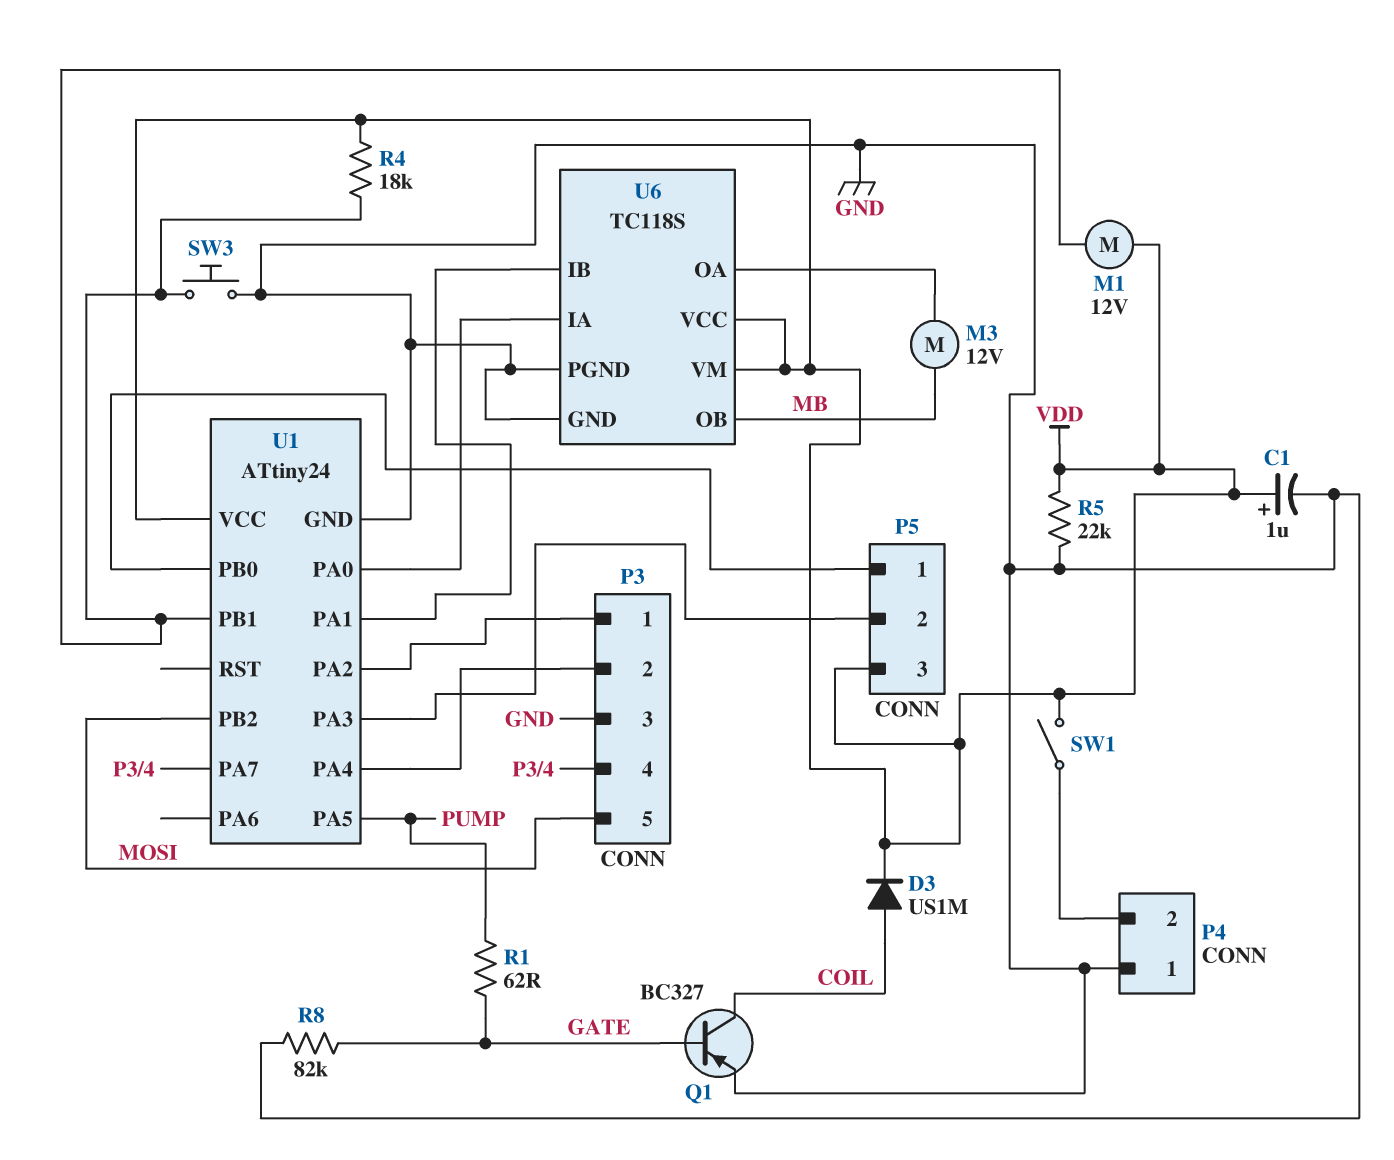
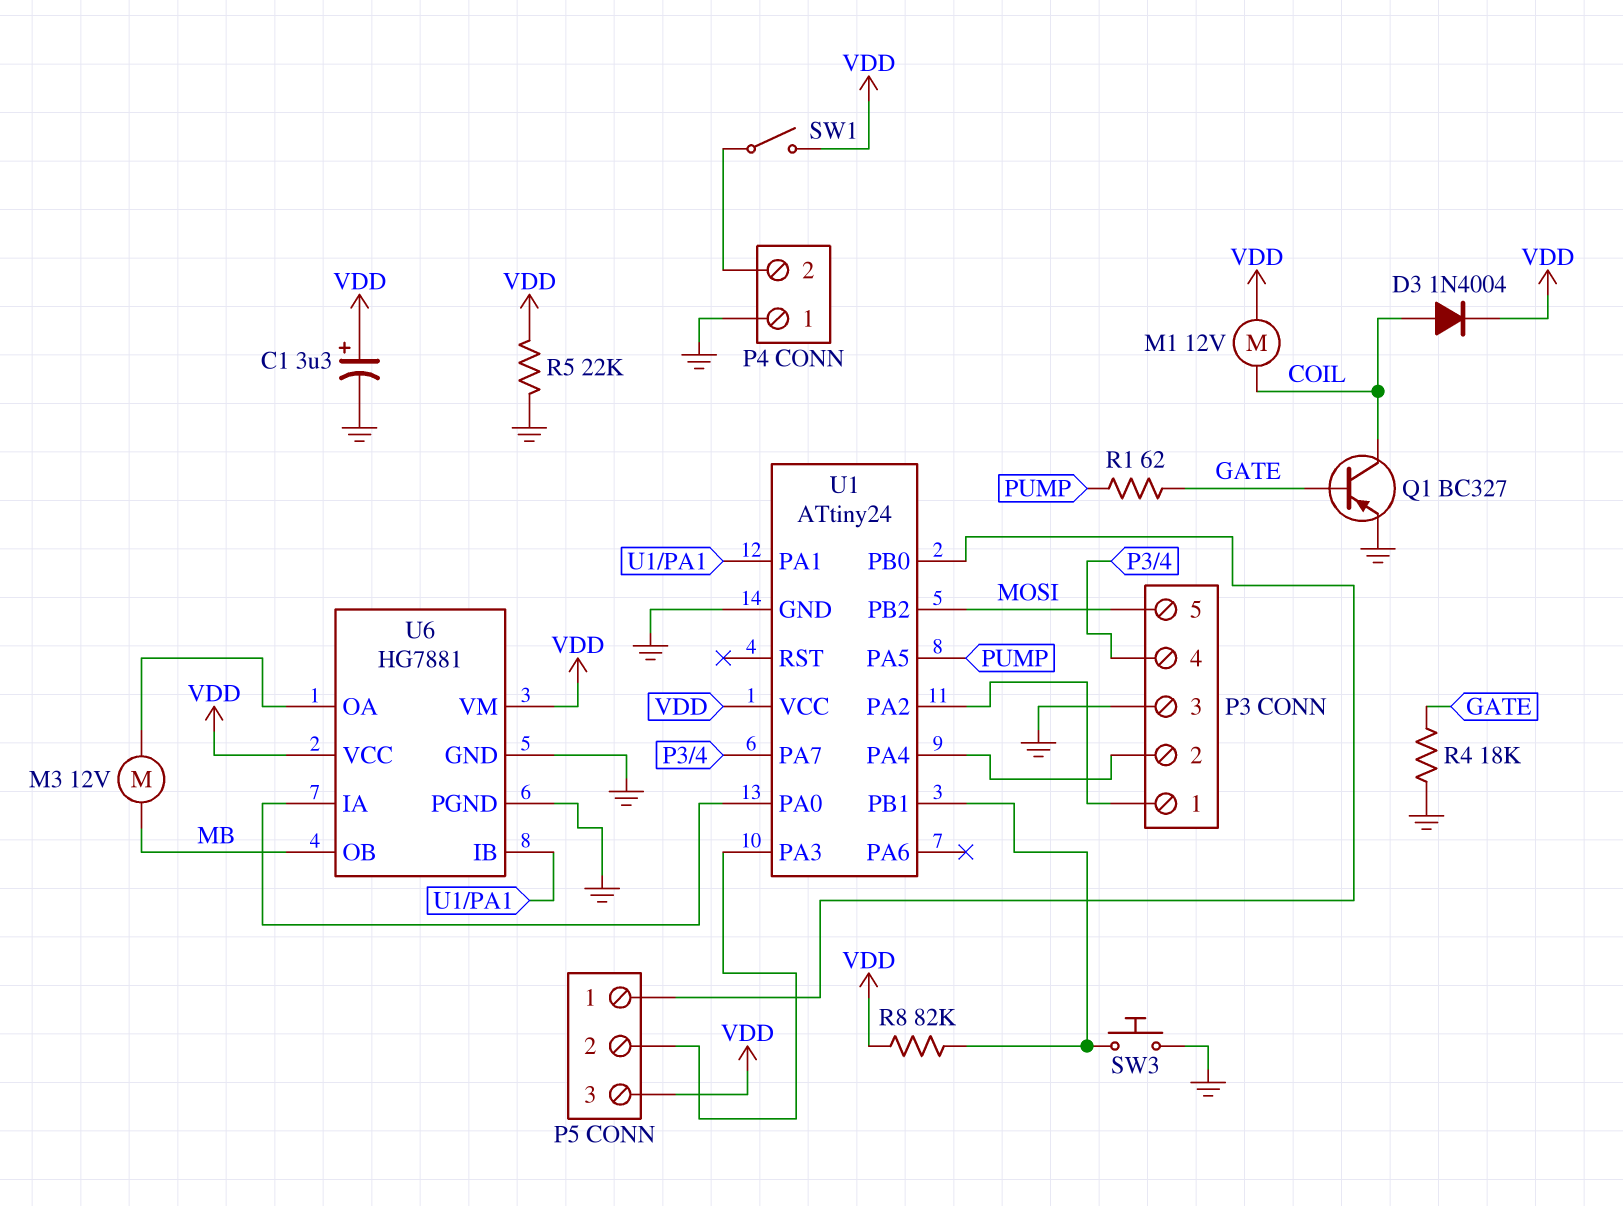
C1: 1uF (plus VDD, minus GND) -> 3.3uF (plus VDD, minus GND)
D3: diode US1M (A COIL, K VDD) -> diode 1N4004 (A COIL, K VDD)
M1: motor 12V (U1/PB1, VDD) -> motor 12V (COIL, VDD)
R4: 18k (U1/PB1, VDD) -> 18k (GATE, GND)
R8: 82k (GATE, GND) -> 82k (U1/PB1, VDD)
U6: TC118S -> HG7881

